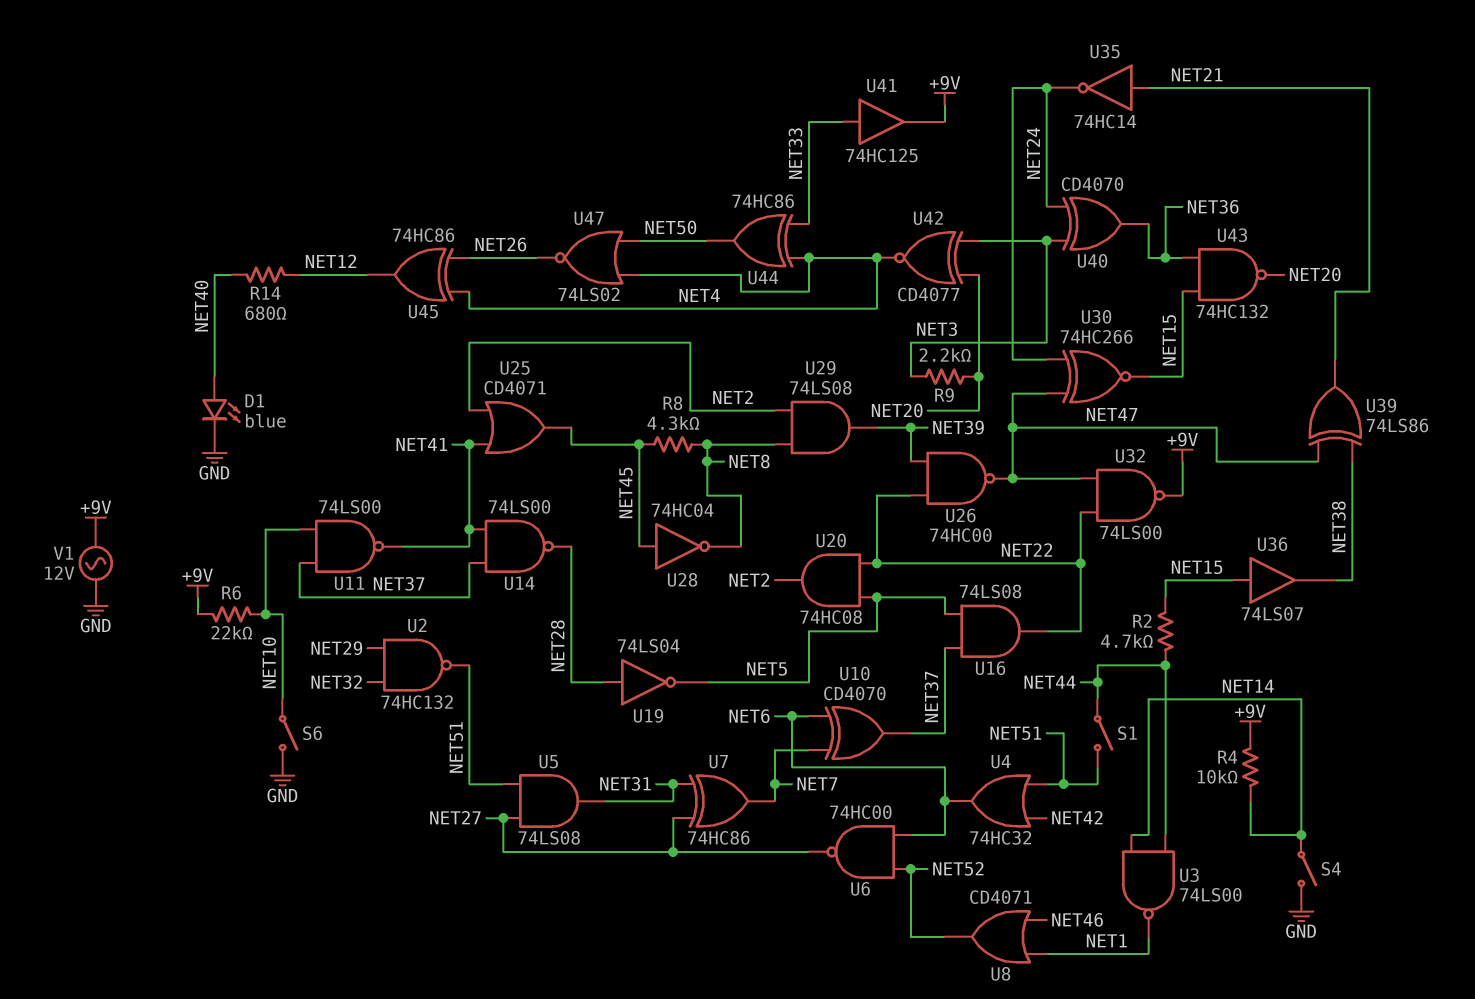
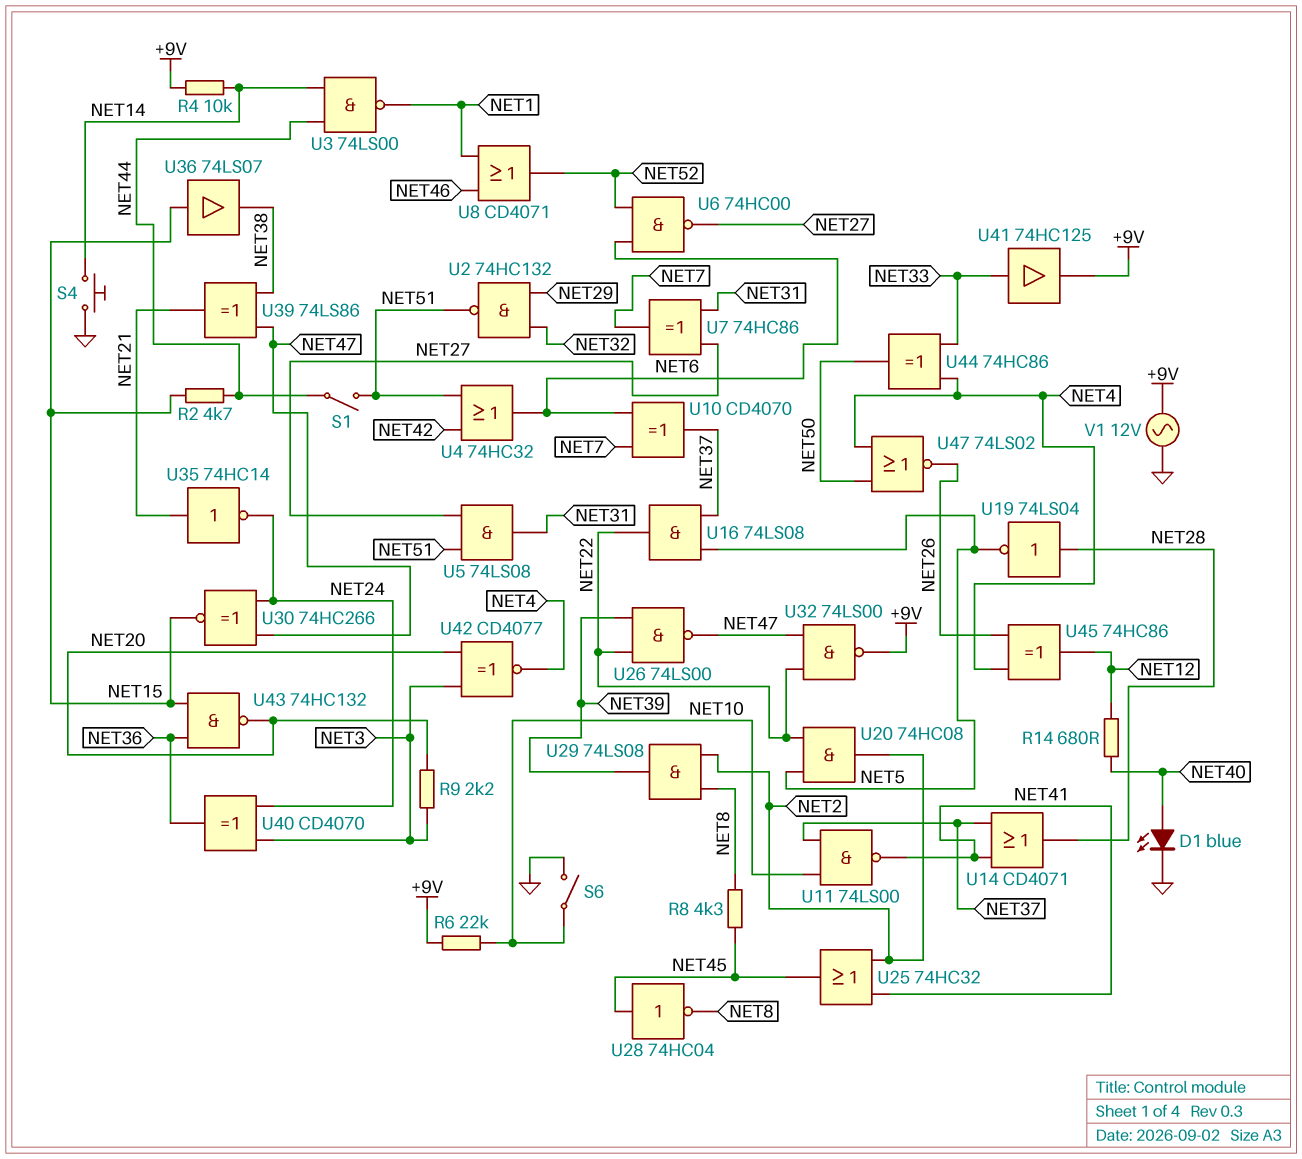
S4: switch (GND, NET14) -> button (GND, NET14)
U14: NAND 74LS00 (in NET37, in NET41, out NET28) -> OR CD4071 (in NET37, in NET41, out NET28)
U25: OR CD4071 (in NET2, in NET41, out NET45) -> OR 74HC32 (in NET2, in NET41, out NET45)
U26: NAND 74HC00 (in NET22, in NET39, out NET47) -> NAND 74LS00 (in NET22, in NET39, out NET47)

